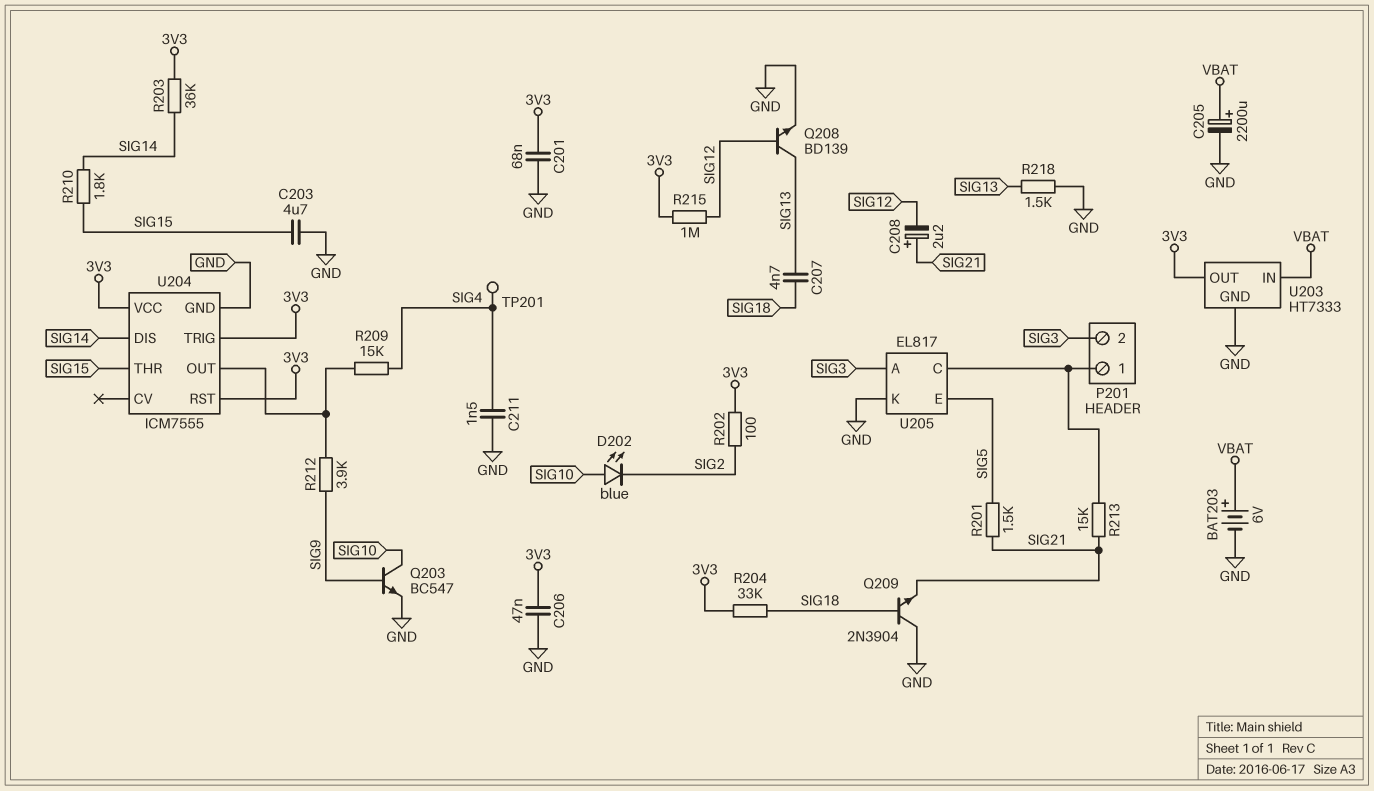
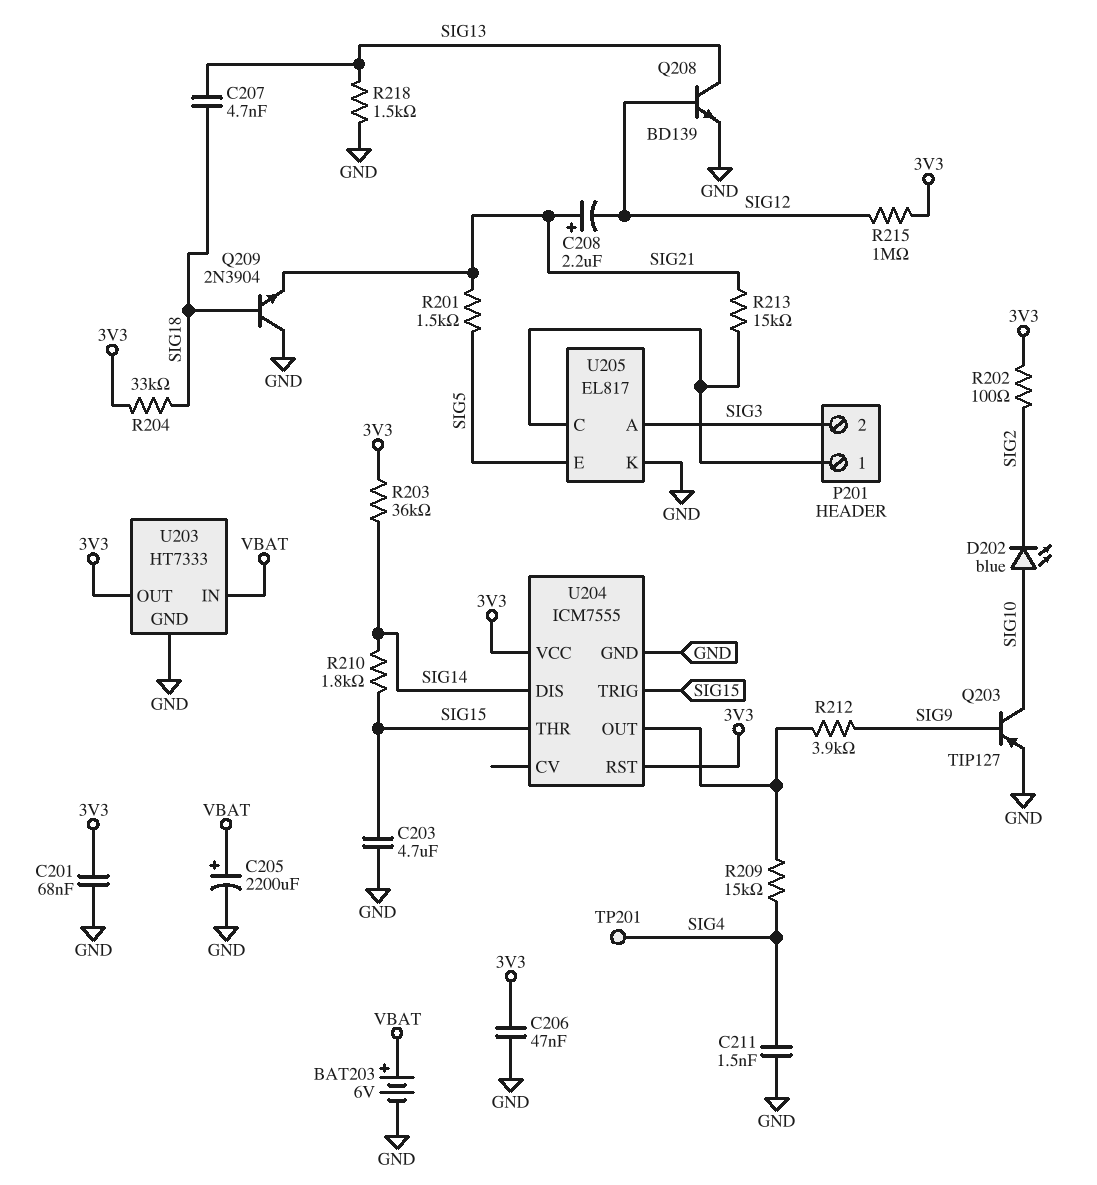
Q203: NPN BC547 (B SIG9, C SIG10, E GND) -> PNP TIP127 (B SIG9, C SIG10, E GND)
U204 pin TRIG: 3V3 -> SIG15

